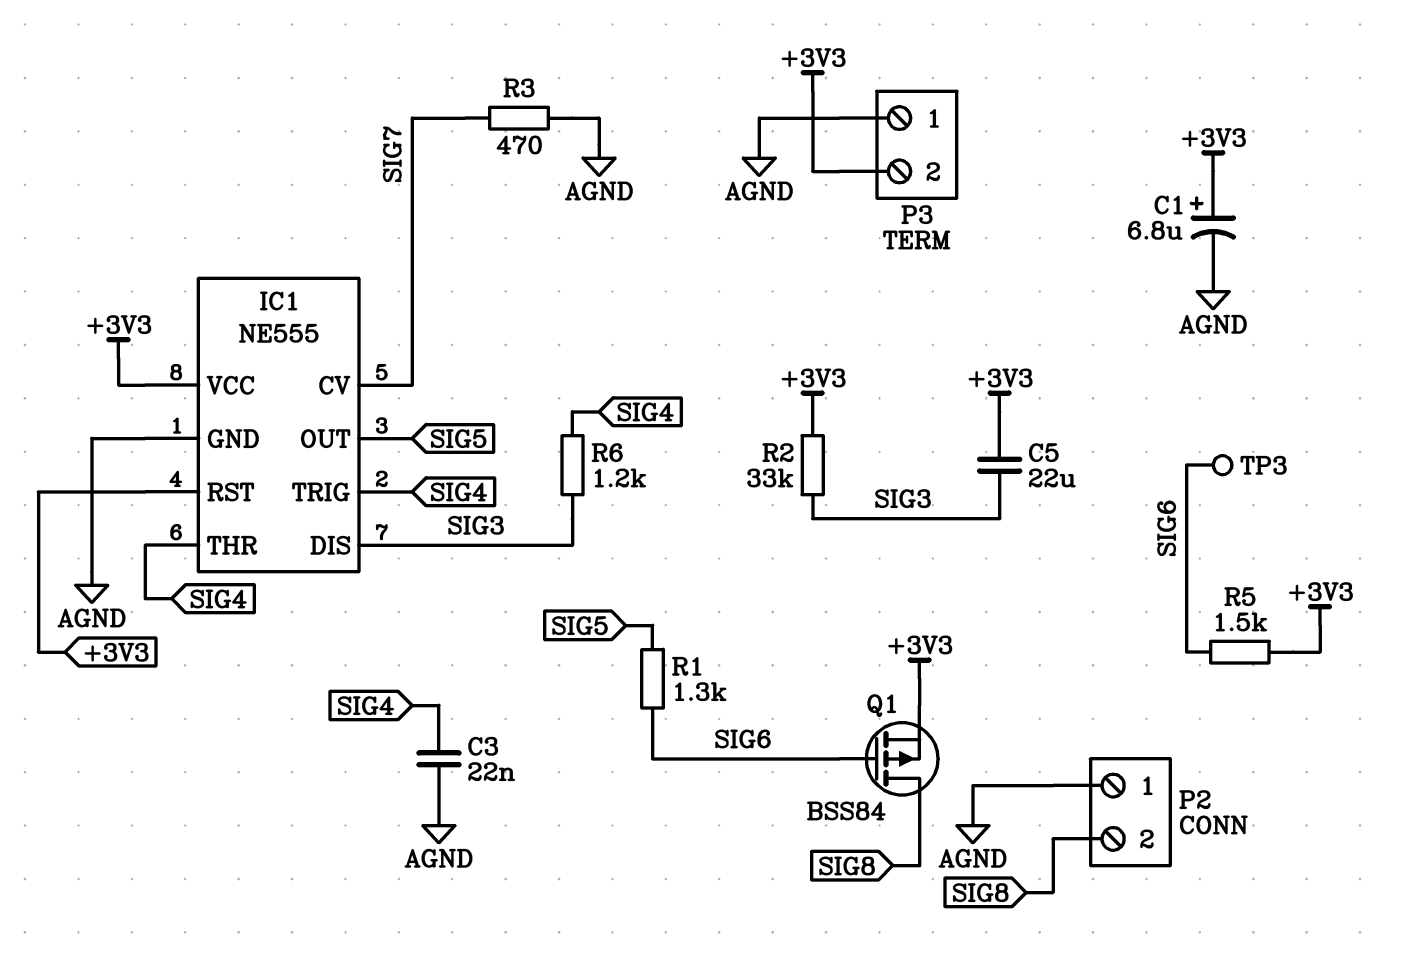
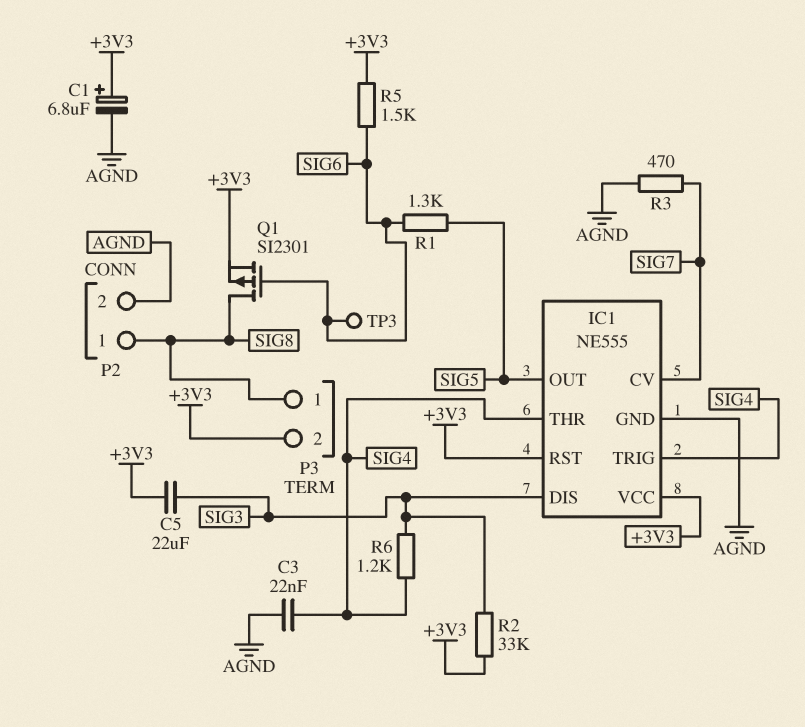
P2 pin 1: AGND -> SIG8
P2 pin 2: SIG8 -> AGND
P3 pin 1: AGND -> SIG8
Q1: PMOS BSS84 (G SIG6, D SIG8, S +3V3) -> PMOS SI2301 (G SIG6, D SIG8, S +3V3)

